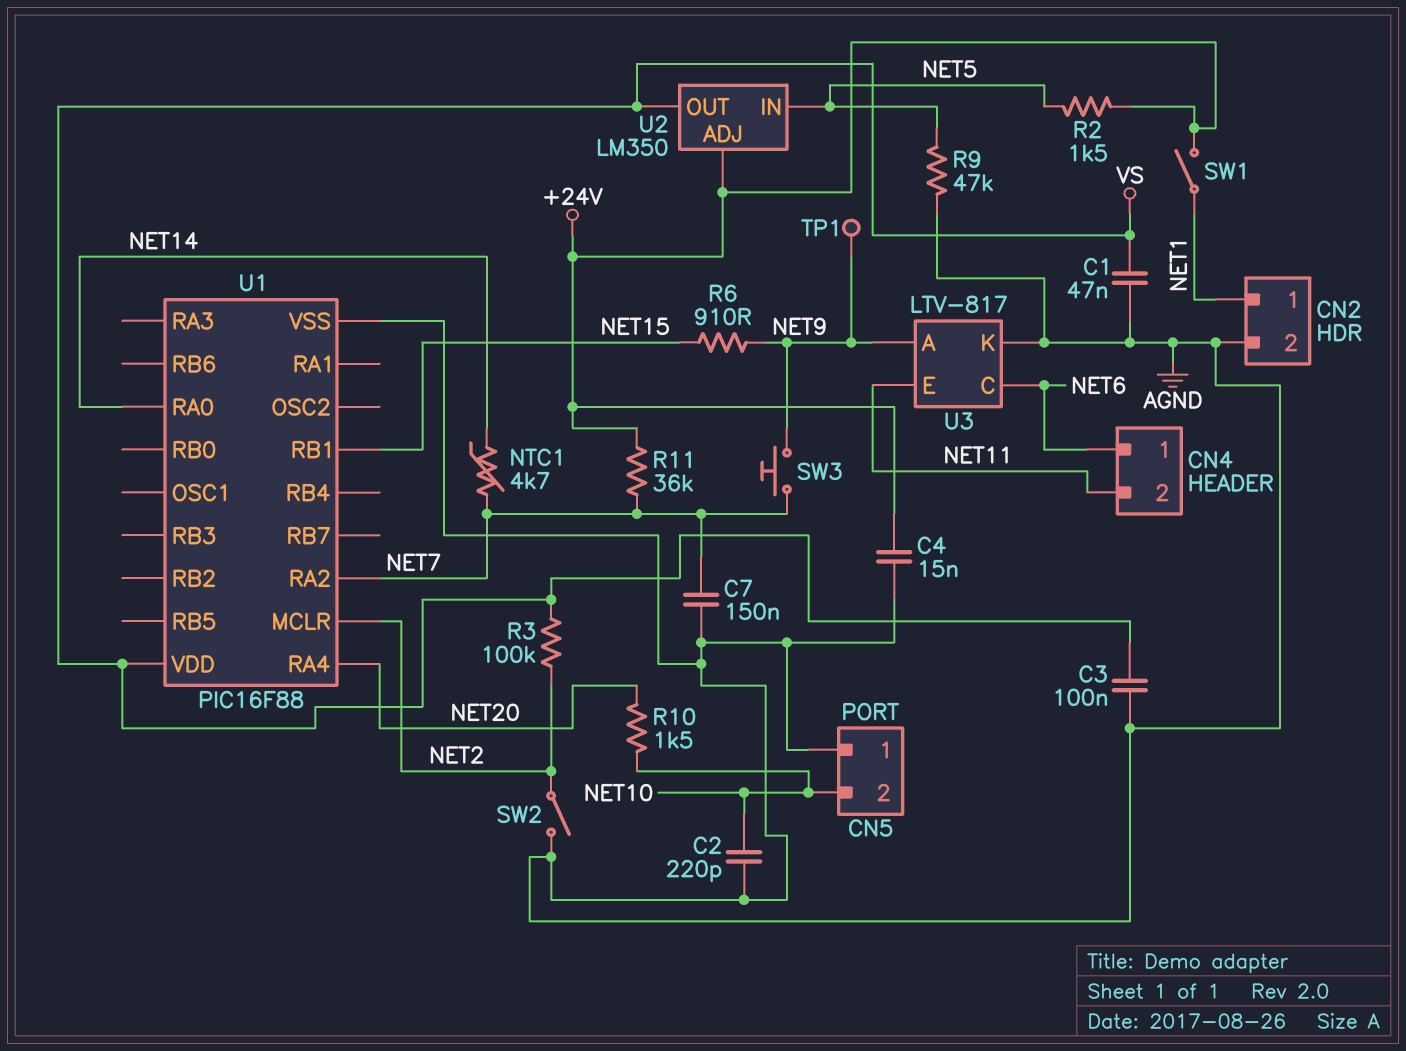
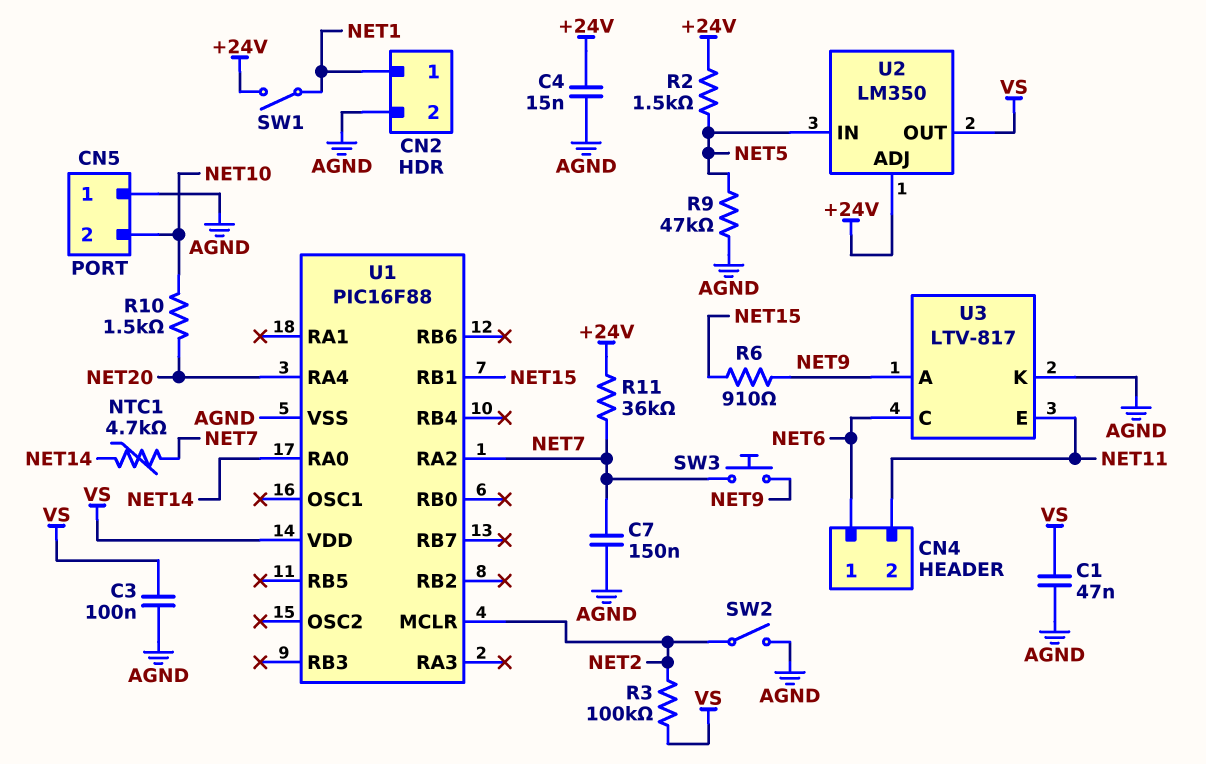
C2: 220pF (AGND, NET10) -> none
TP1: test point (NET9) -> none

